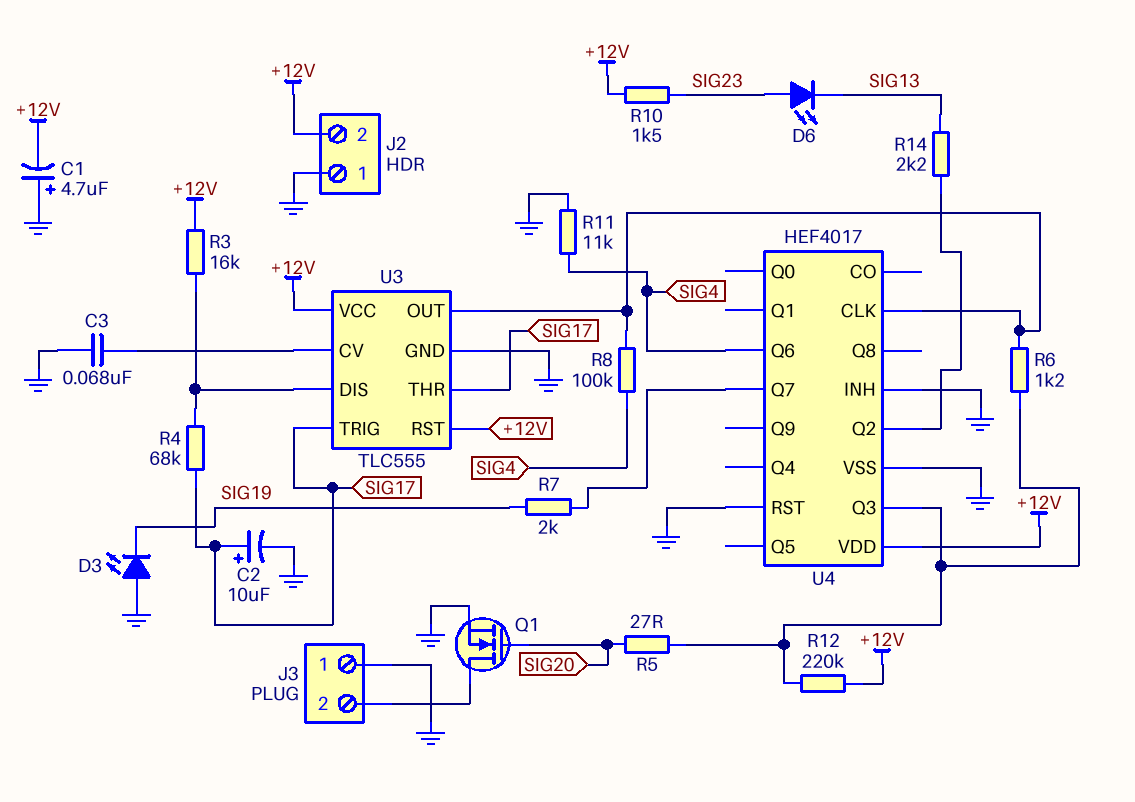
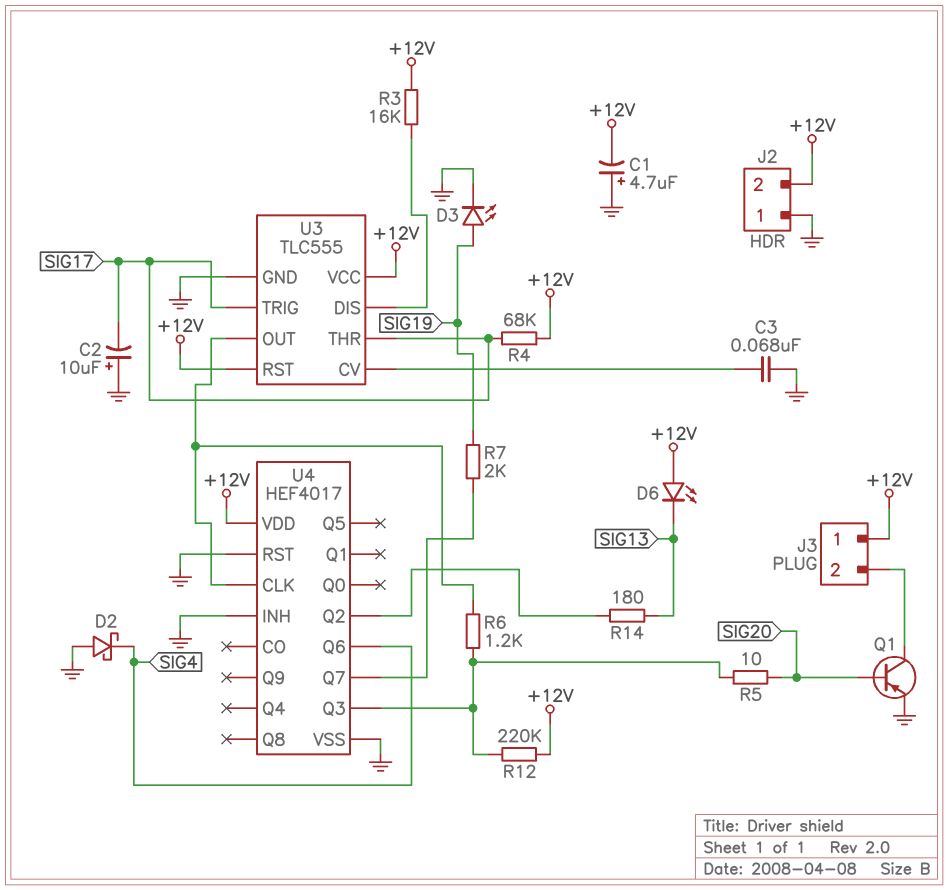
C2: 10uF (plus SIG17, minus GND) -> 10uF (plus GND, minus SIG17)
D2: none -> schottky (A GND, K SIG4)
D3: LED (A GND, K SIG19) -> LED (A SIG19, K GND)
D6: LED (A SIG23, K SIG13) -> LED (A +12V, K SIG13)
J3 pin 1: GND -> +12V
Q1: NMOS (G SIG20, D J3/2, S GND) -> PNP (B SIG20, C J3/2, E GND)
R4: 68k (SIG17, U3/DIS) -> 68k (+12V, SIG17)
R5: 27 (SIG20, U4/Q3) -> 10 (SIG20, U4/Q3)
R8: 100k (SIG4, U3/OUT) -> none
R10: 1.5k (+12V, SIG23) -> none
R11: 11k (GND, SIG4) -> none
R14: 2.2k (SIG13, U4/Q2) -> 180 (SIG13, U4/Q2)

